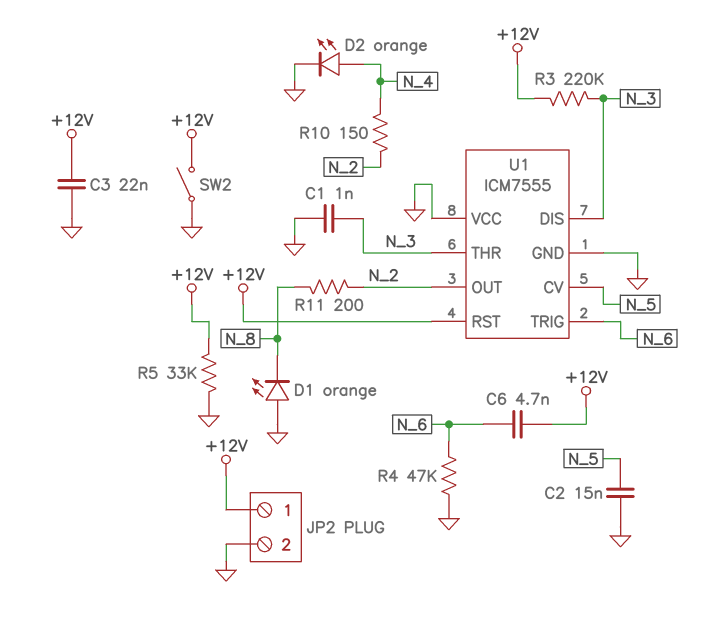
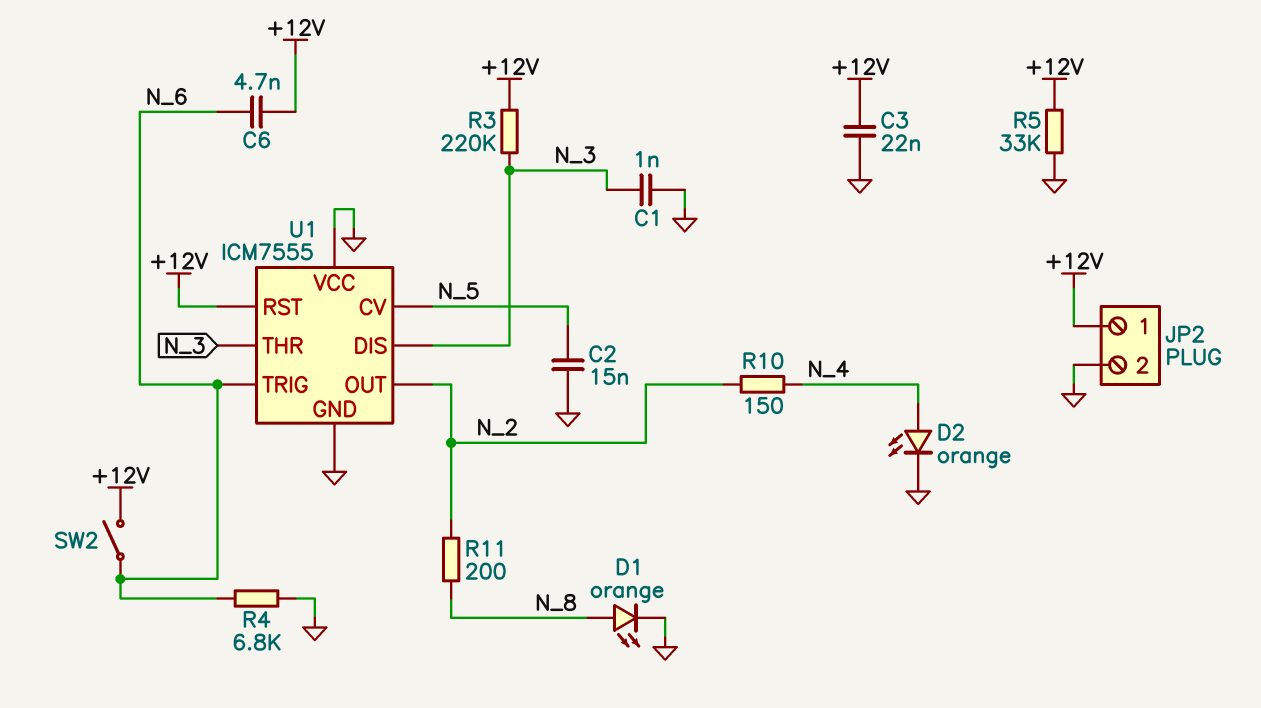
D1: LED orange (A GND, K N_8) -> LED orange (A N_8, K GND)
R4: 47k (GND, N_6) -> 6.8k (GND, N_6)
SW2: switch (+12V, GND) -> switch (+12V, N_6)

